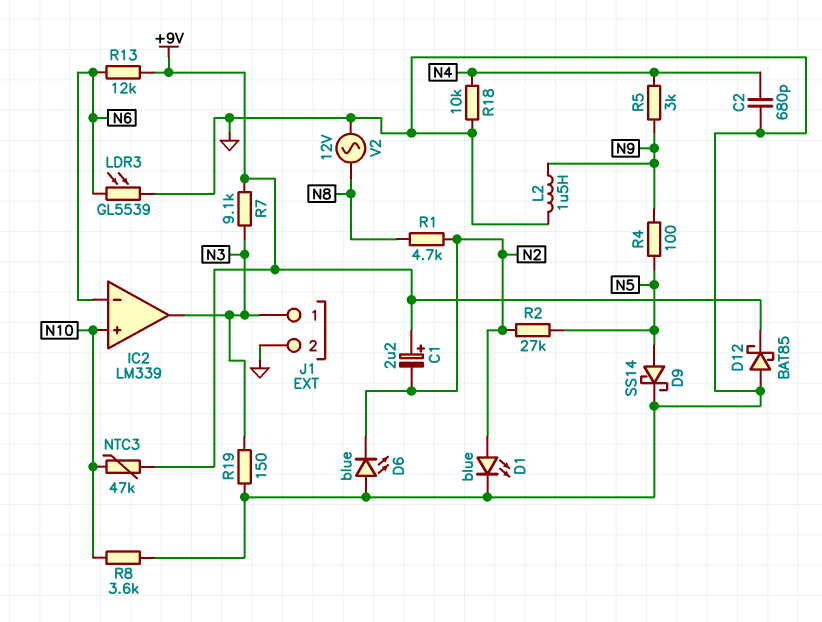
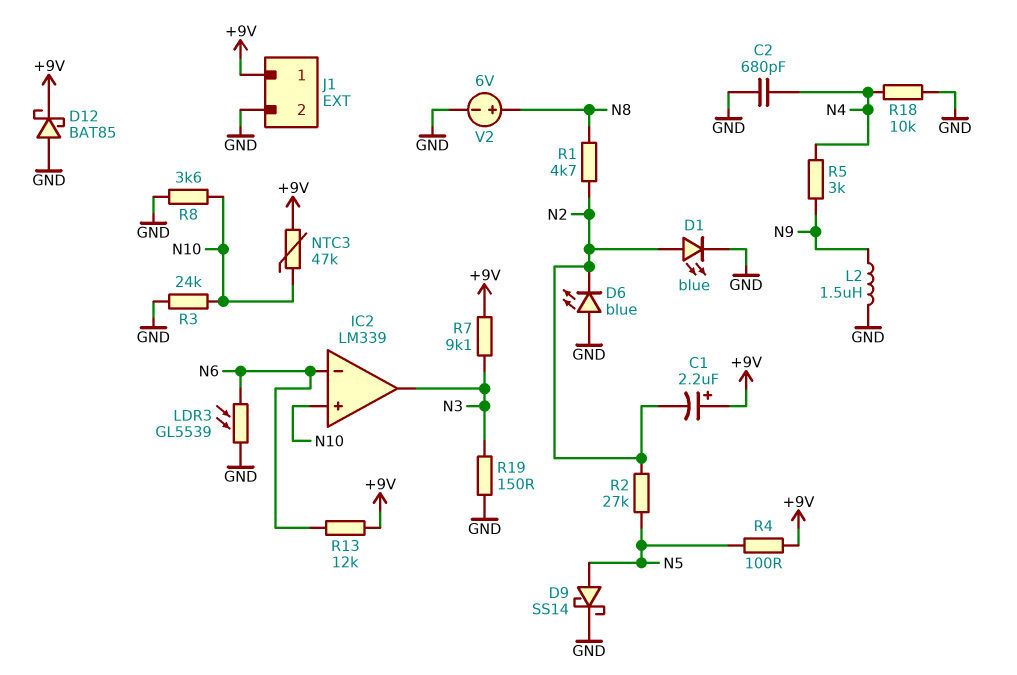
J1 pin 1: N3 -> +9V
R3: none -> 24k (GND, N10)
R4: 100 (N5, N9) -> 100 (+9V, N5)
V2: AC 12V (GND, N8) -> 6V (plus N8, minus GND)

